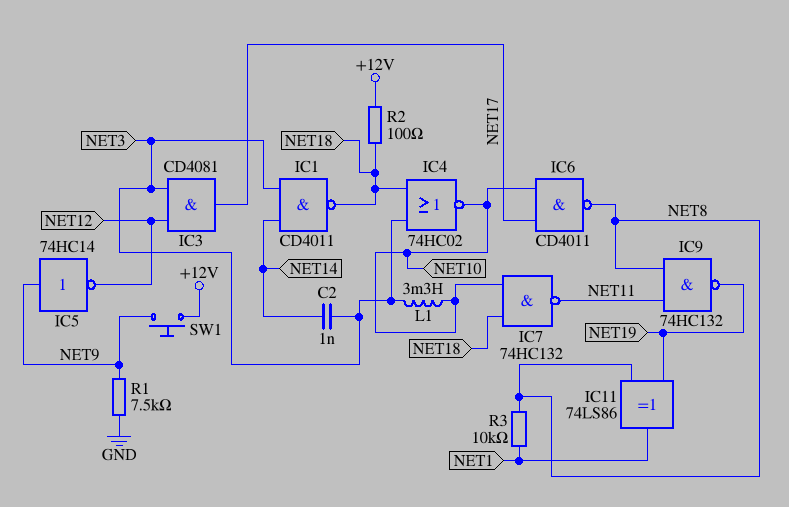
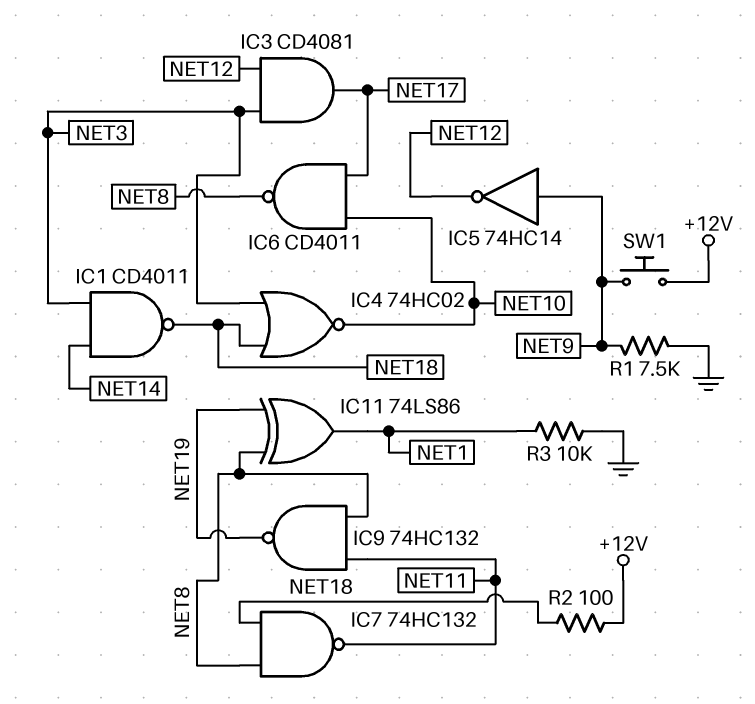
C2: 1nF (NET3, NET14) -> none
IC7: NAND 74HC132 (in NET10, in NET18, out NET11) -> NAND 74HC132 (in NET8, in NET18, out NET11)
L1: 3.3mH (NET3, NET10) -> none
R3: 10k (NET1, NET8) -> 10k (GND, NET1)

